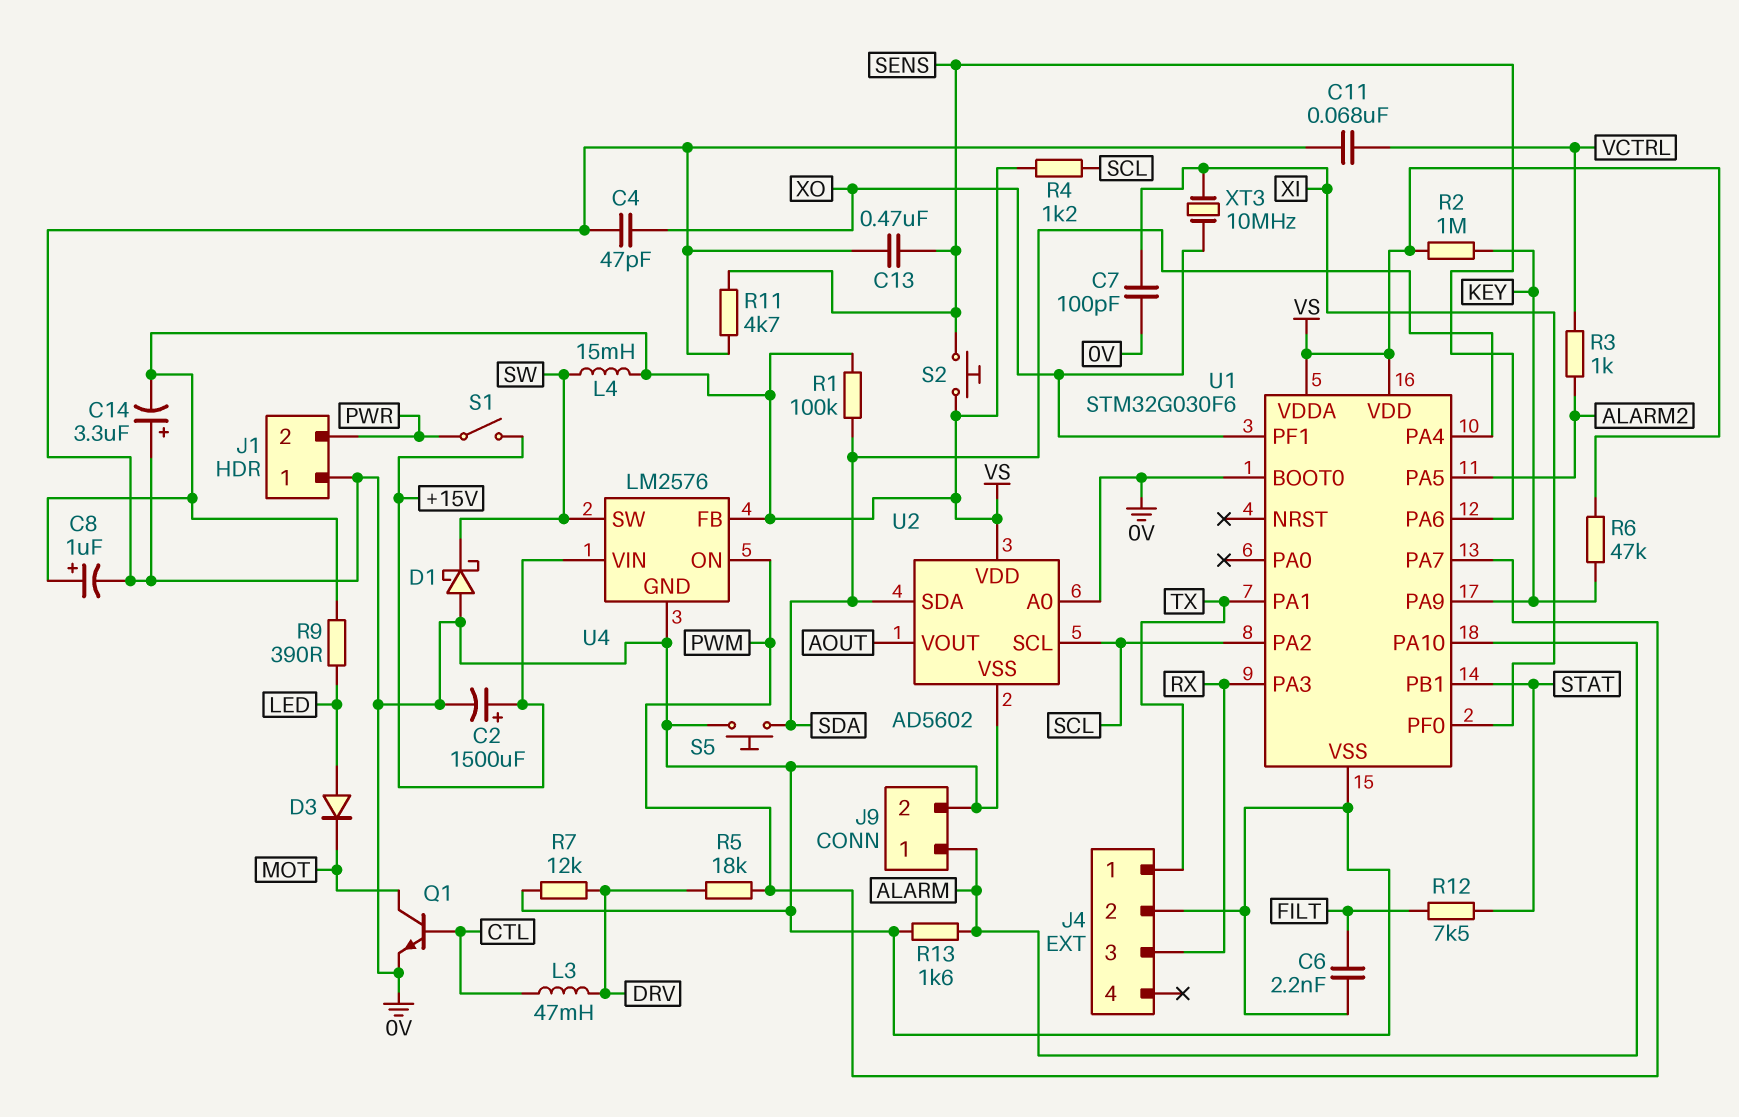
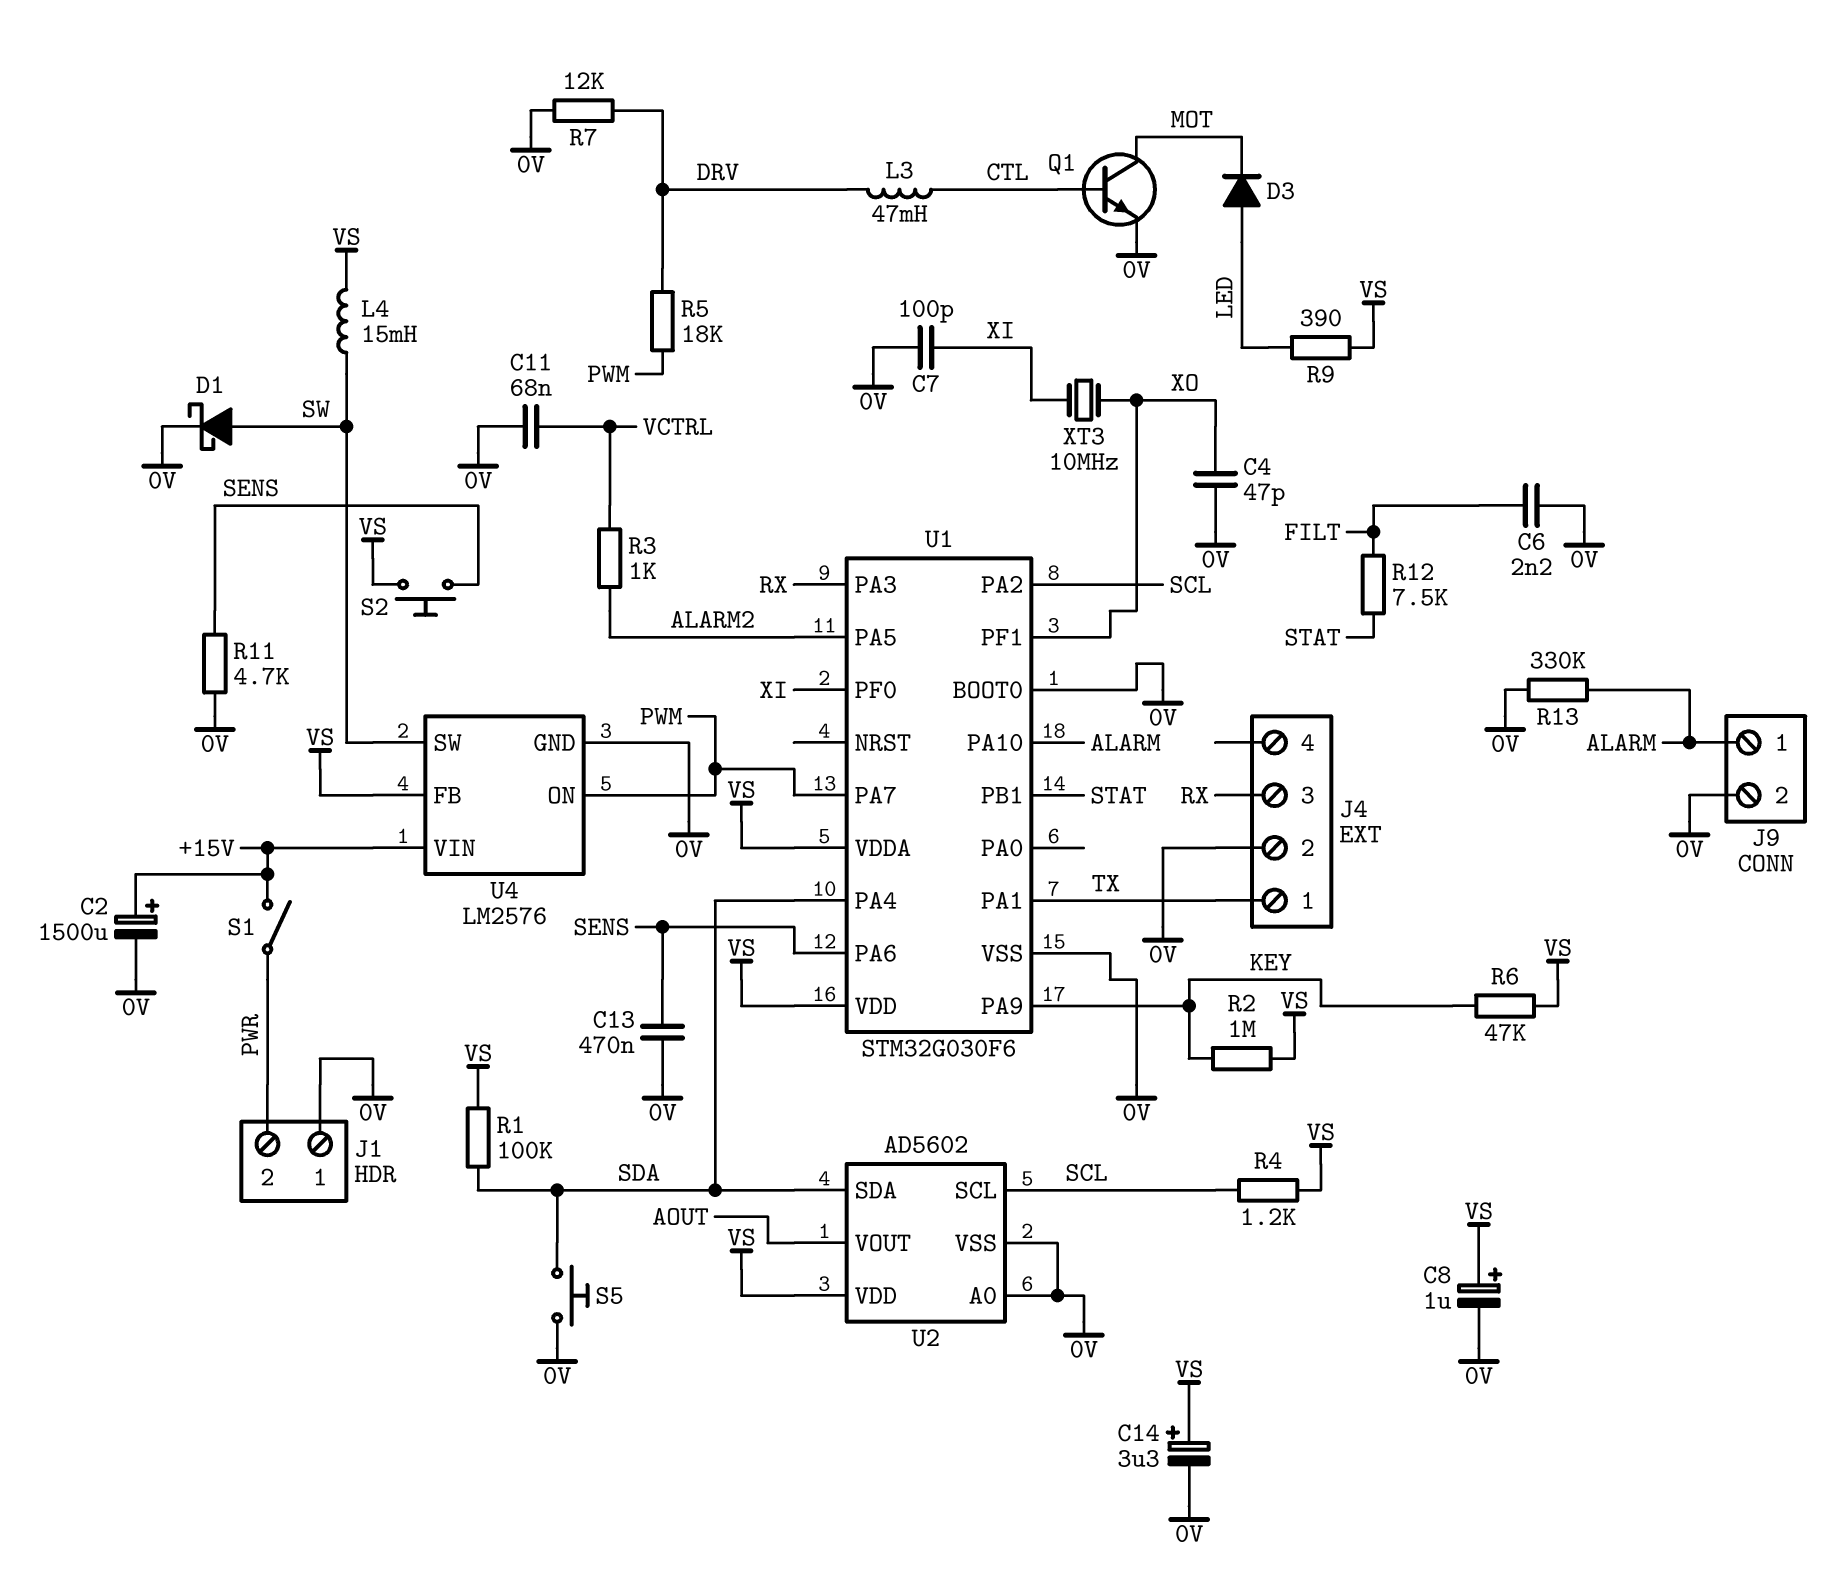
C14: 3.3uF (plus 0V, minus VS) -> 3.3uF (plus VS, minus 0V)
D1: schottky (A 0V, K SW) -> schottky (A SW, K 0V)
R13: 1.6k (0V, ALARM) -> 330k (0V, ALARM)

